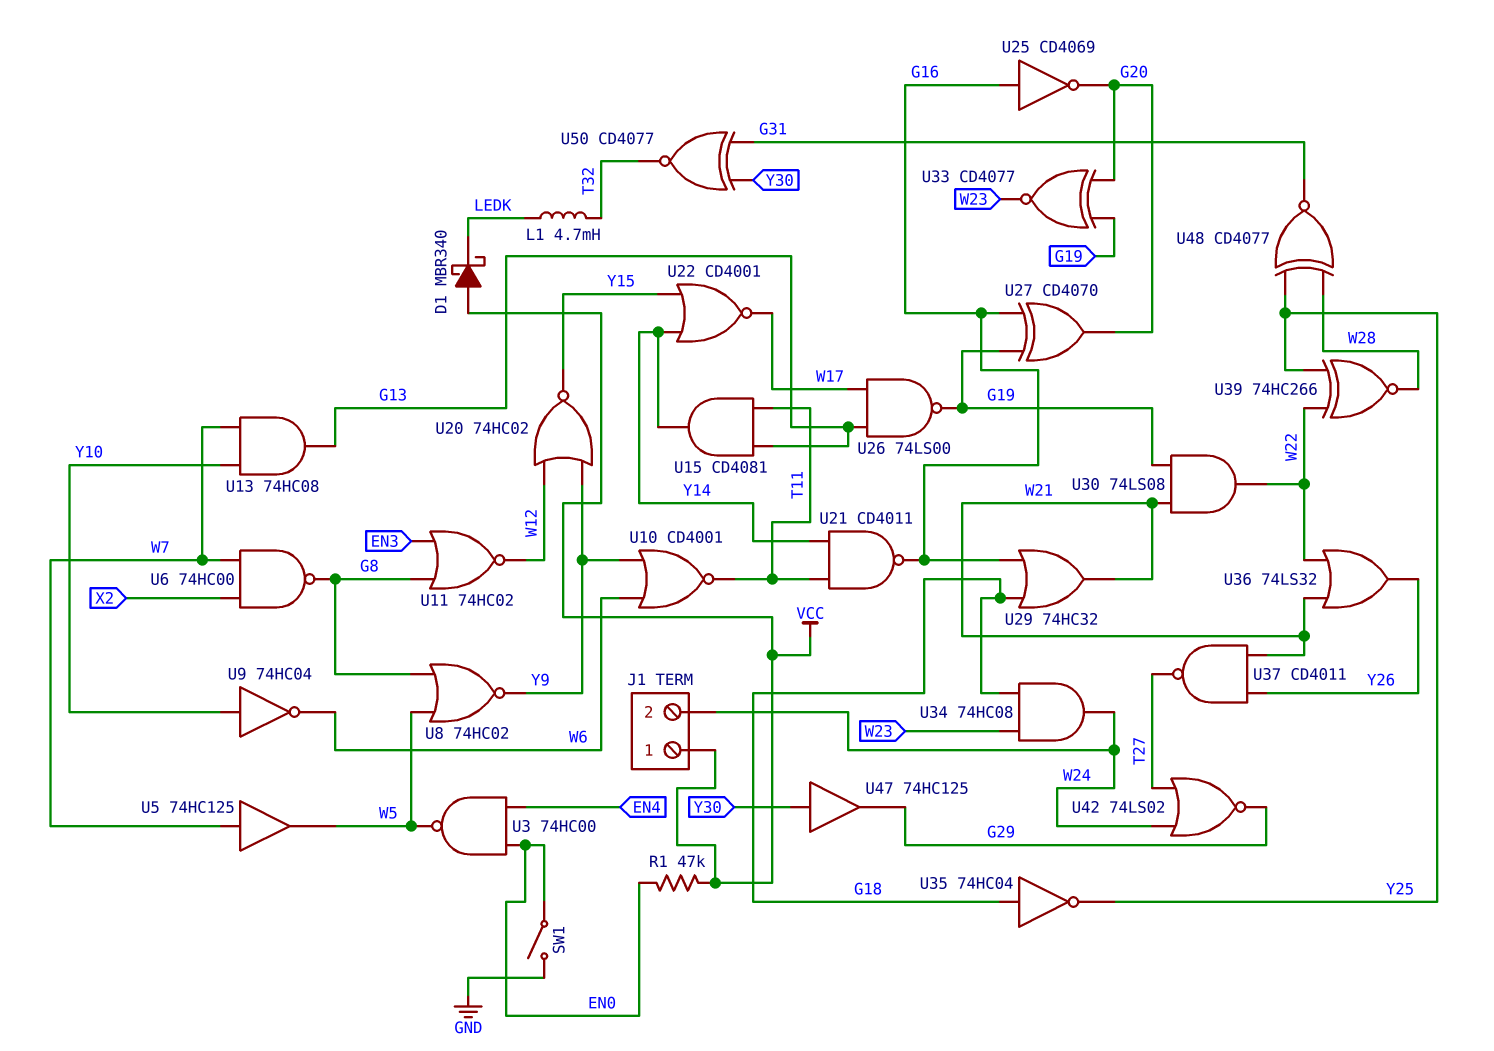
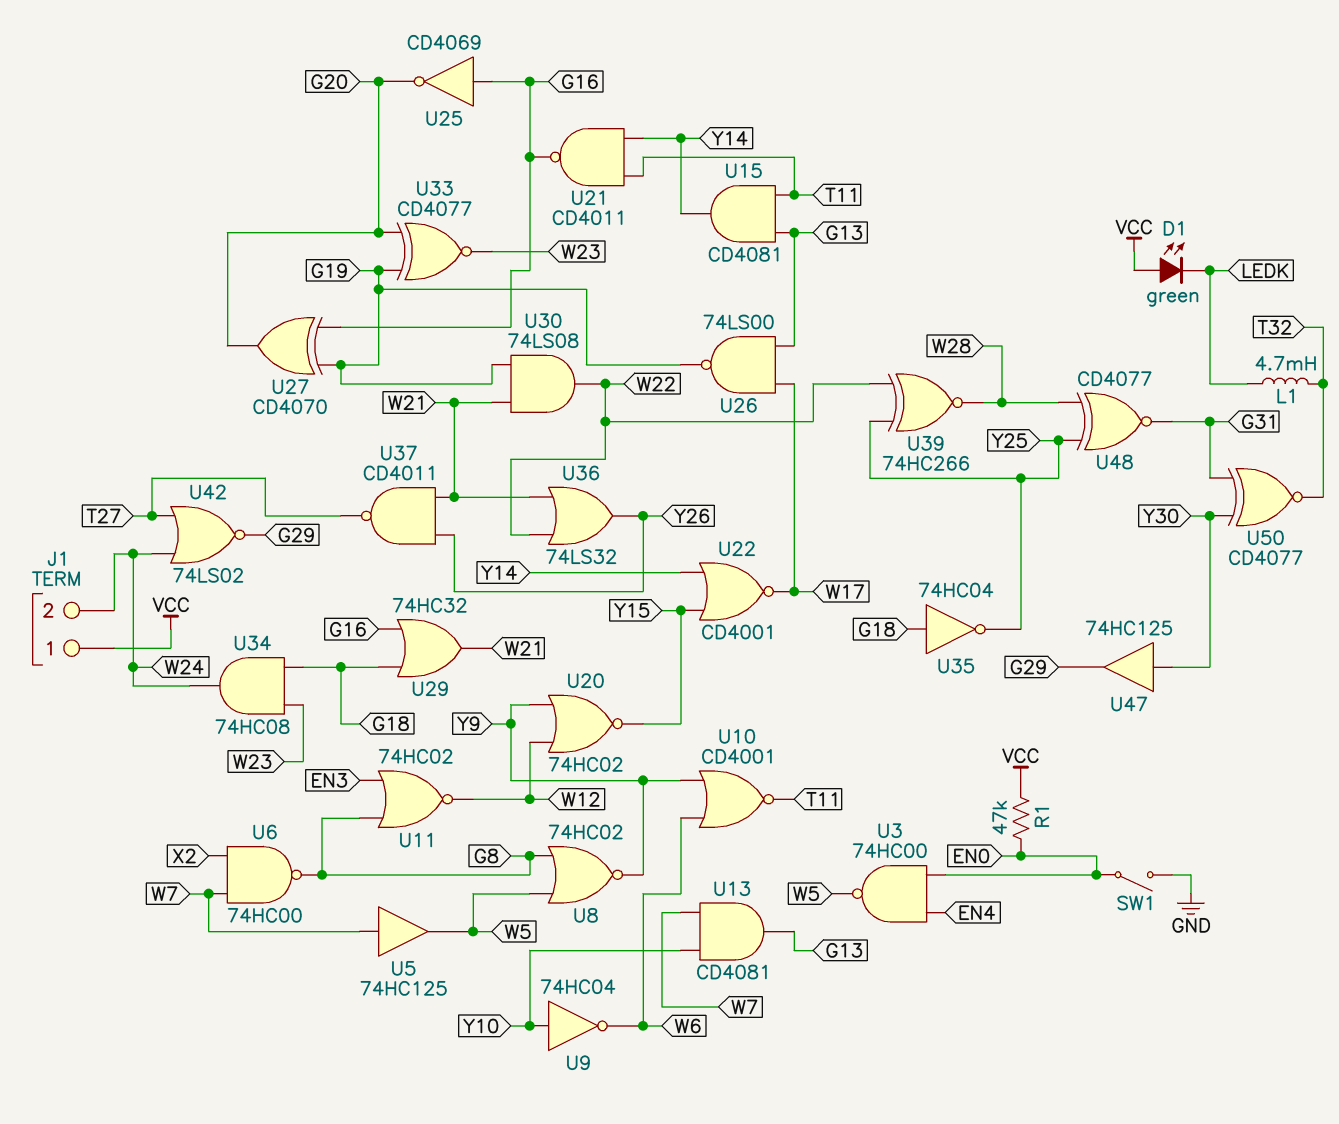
D1: schottky MBR340 (A VCC, K LEDK) -> LED green (A VCC, K LEDK)
U13: AND 74HC08 (in W7, in Y10, out G13) -> AND CD4081 (in W7, in Y10, out G13)

